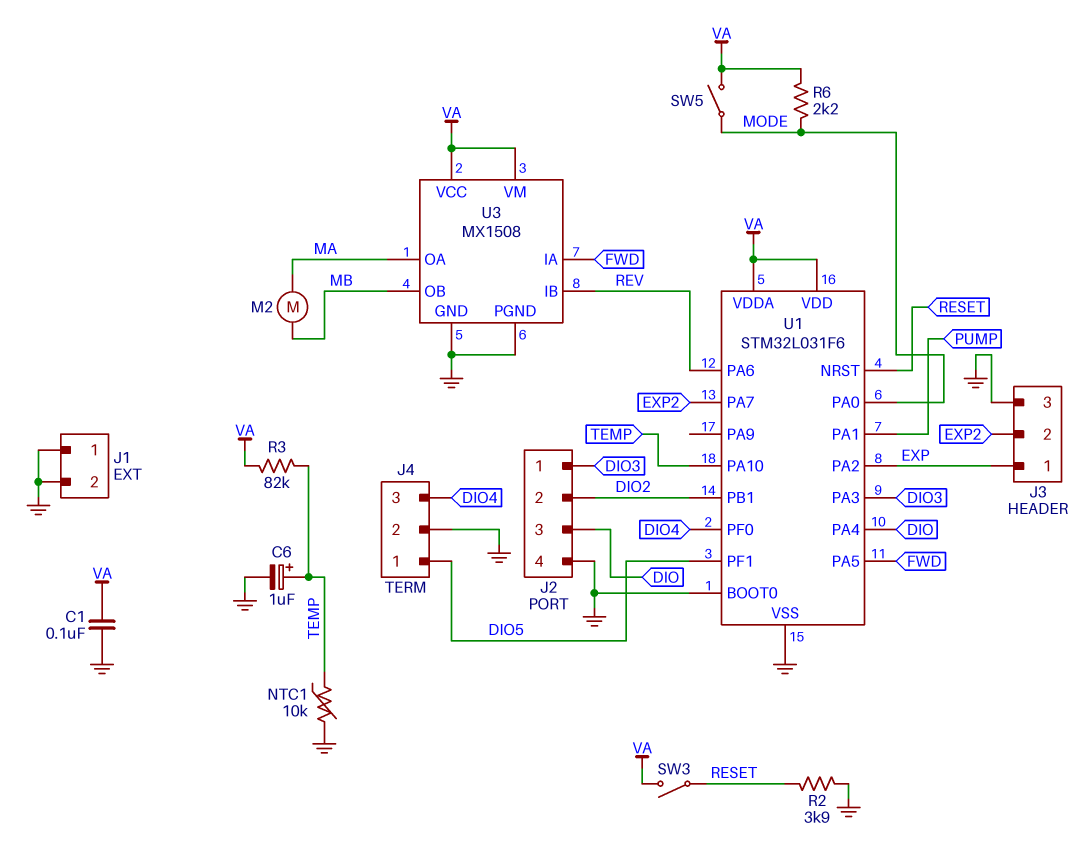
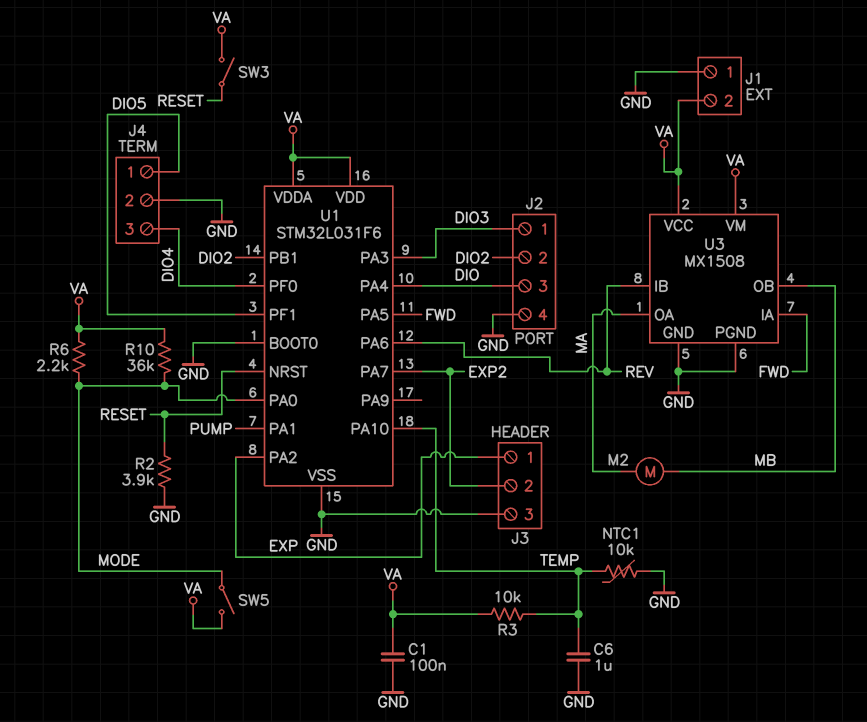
C6: 1uF (plus TEMP, minus GND) -> 1uF (GND, TEMP)
J1 pin 2: GND -> VA
R3: 82k (TEMP, VA) -> 10k (TEMP, VA)
R10: none -> 36k (MODE, VA)

